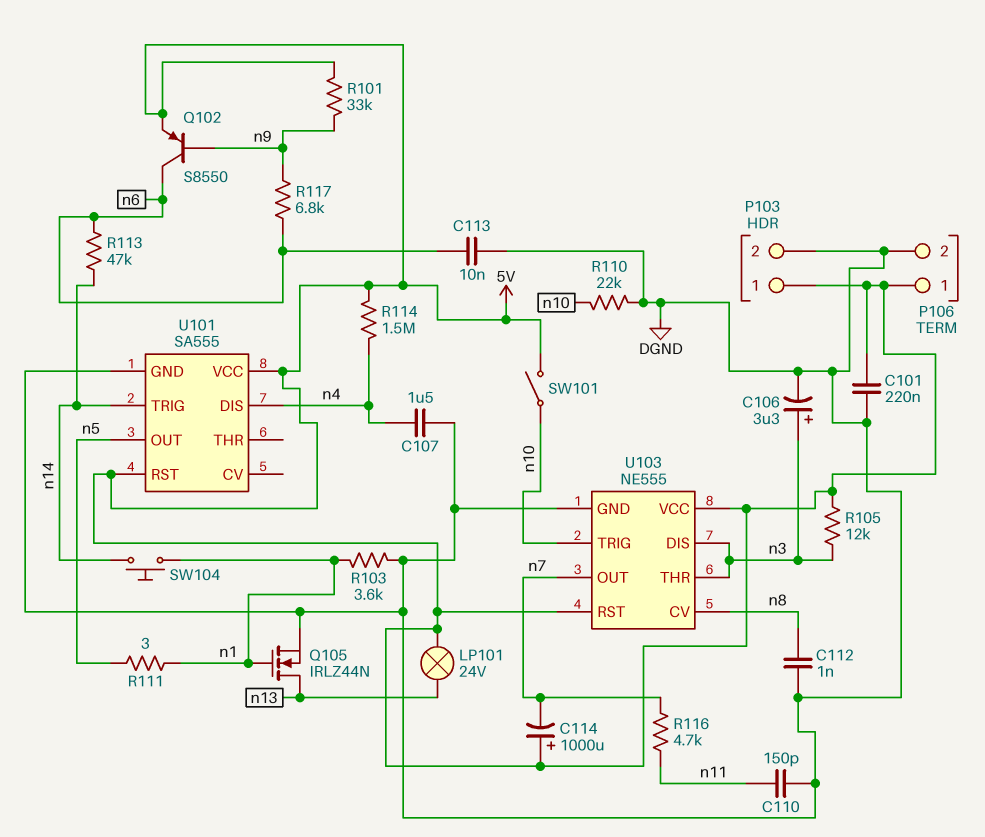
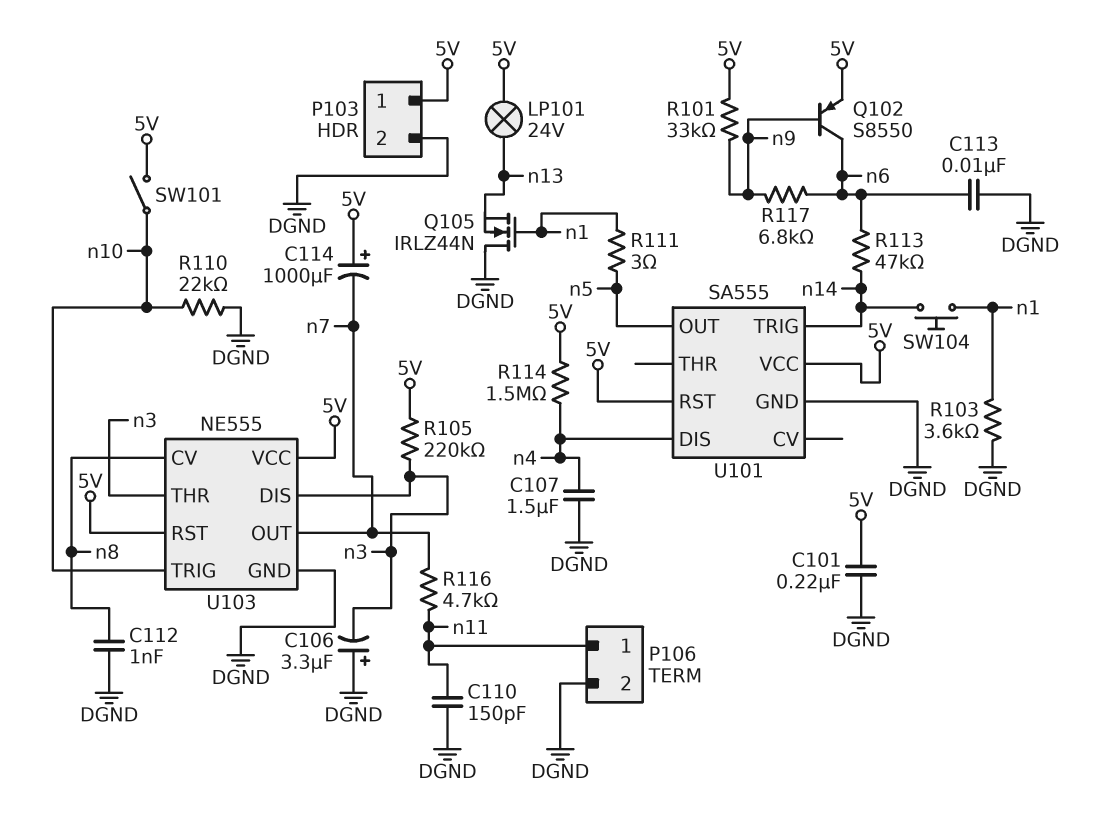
C106: 3.3uF (plus n3, minus DGND) -> 3.3uF (plus DGND, minus n3)
P106 pin 1: 5V -> n11
Q105: NMOS IRLZ44N (G n1, D n13, S DGND) -> NMOS IRLZ44N (G n1, D DGND, S n13)
R105: 12k (5V, n3) -> 220k (5V, n3)

